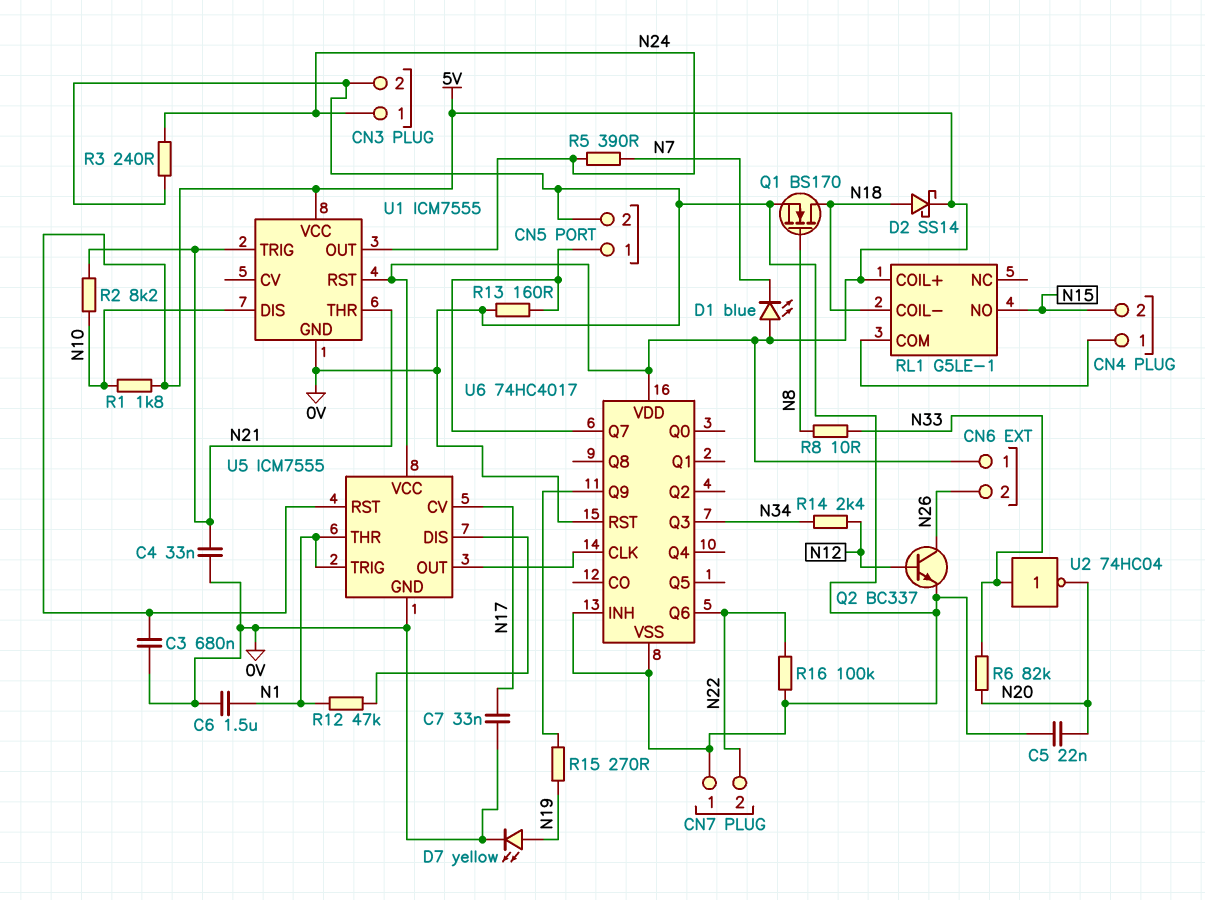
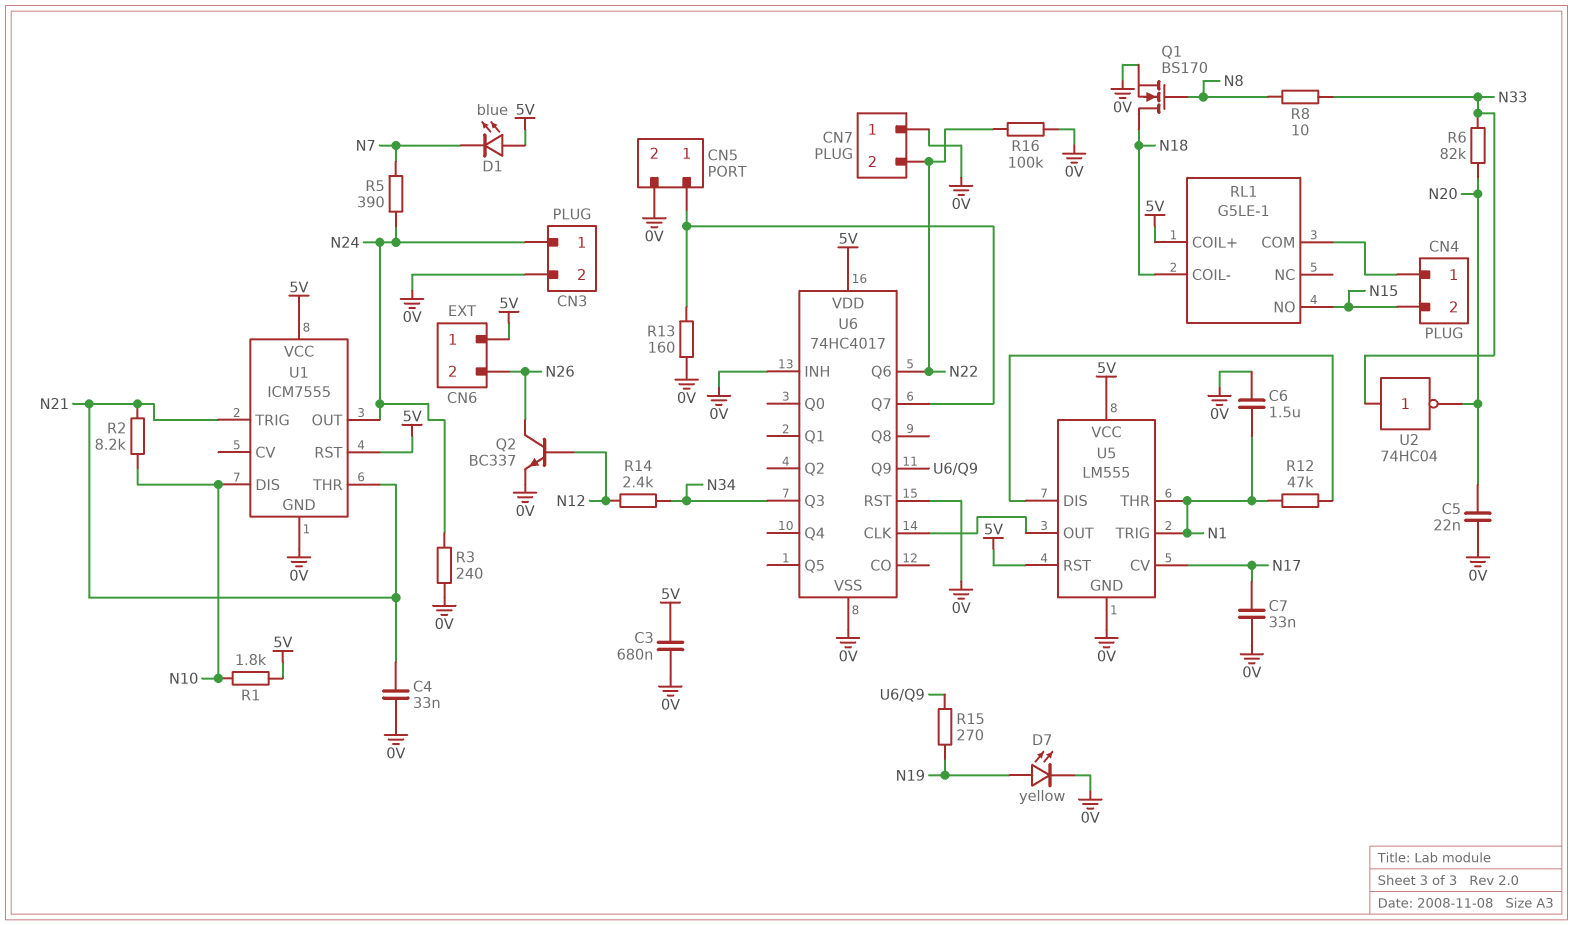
D2: schottky SS14 (A N18, K 5V) -> none
U5: ICM7555 -> LM555

